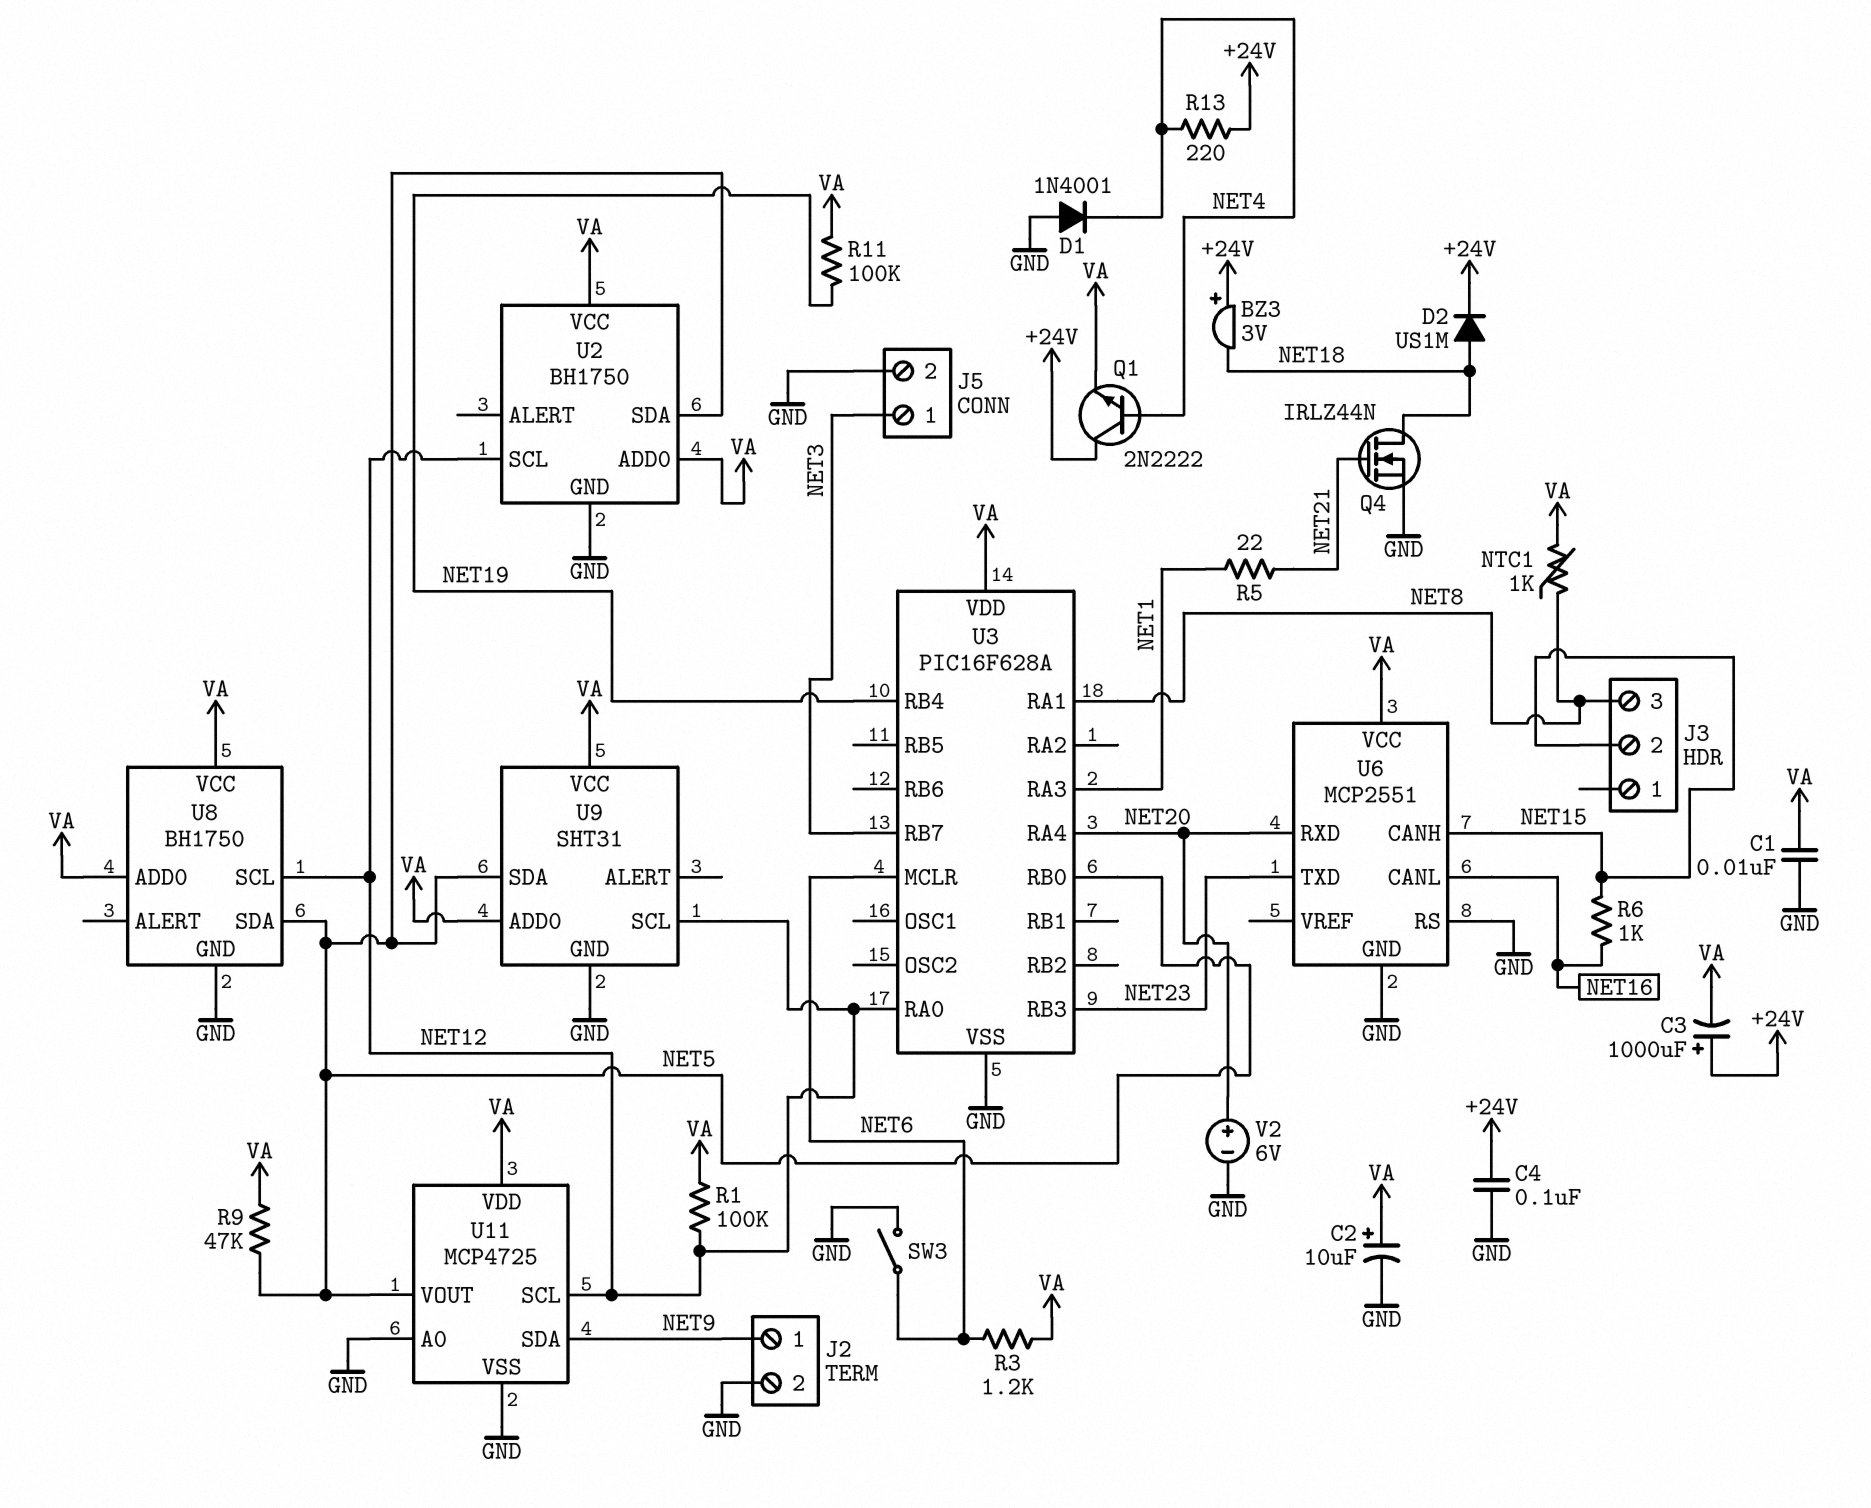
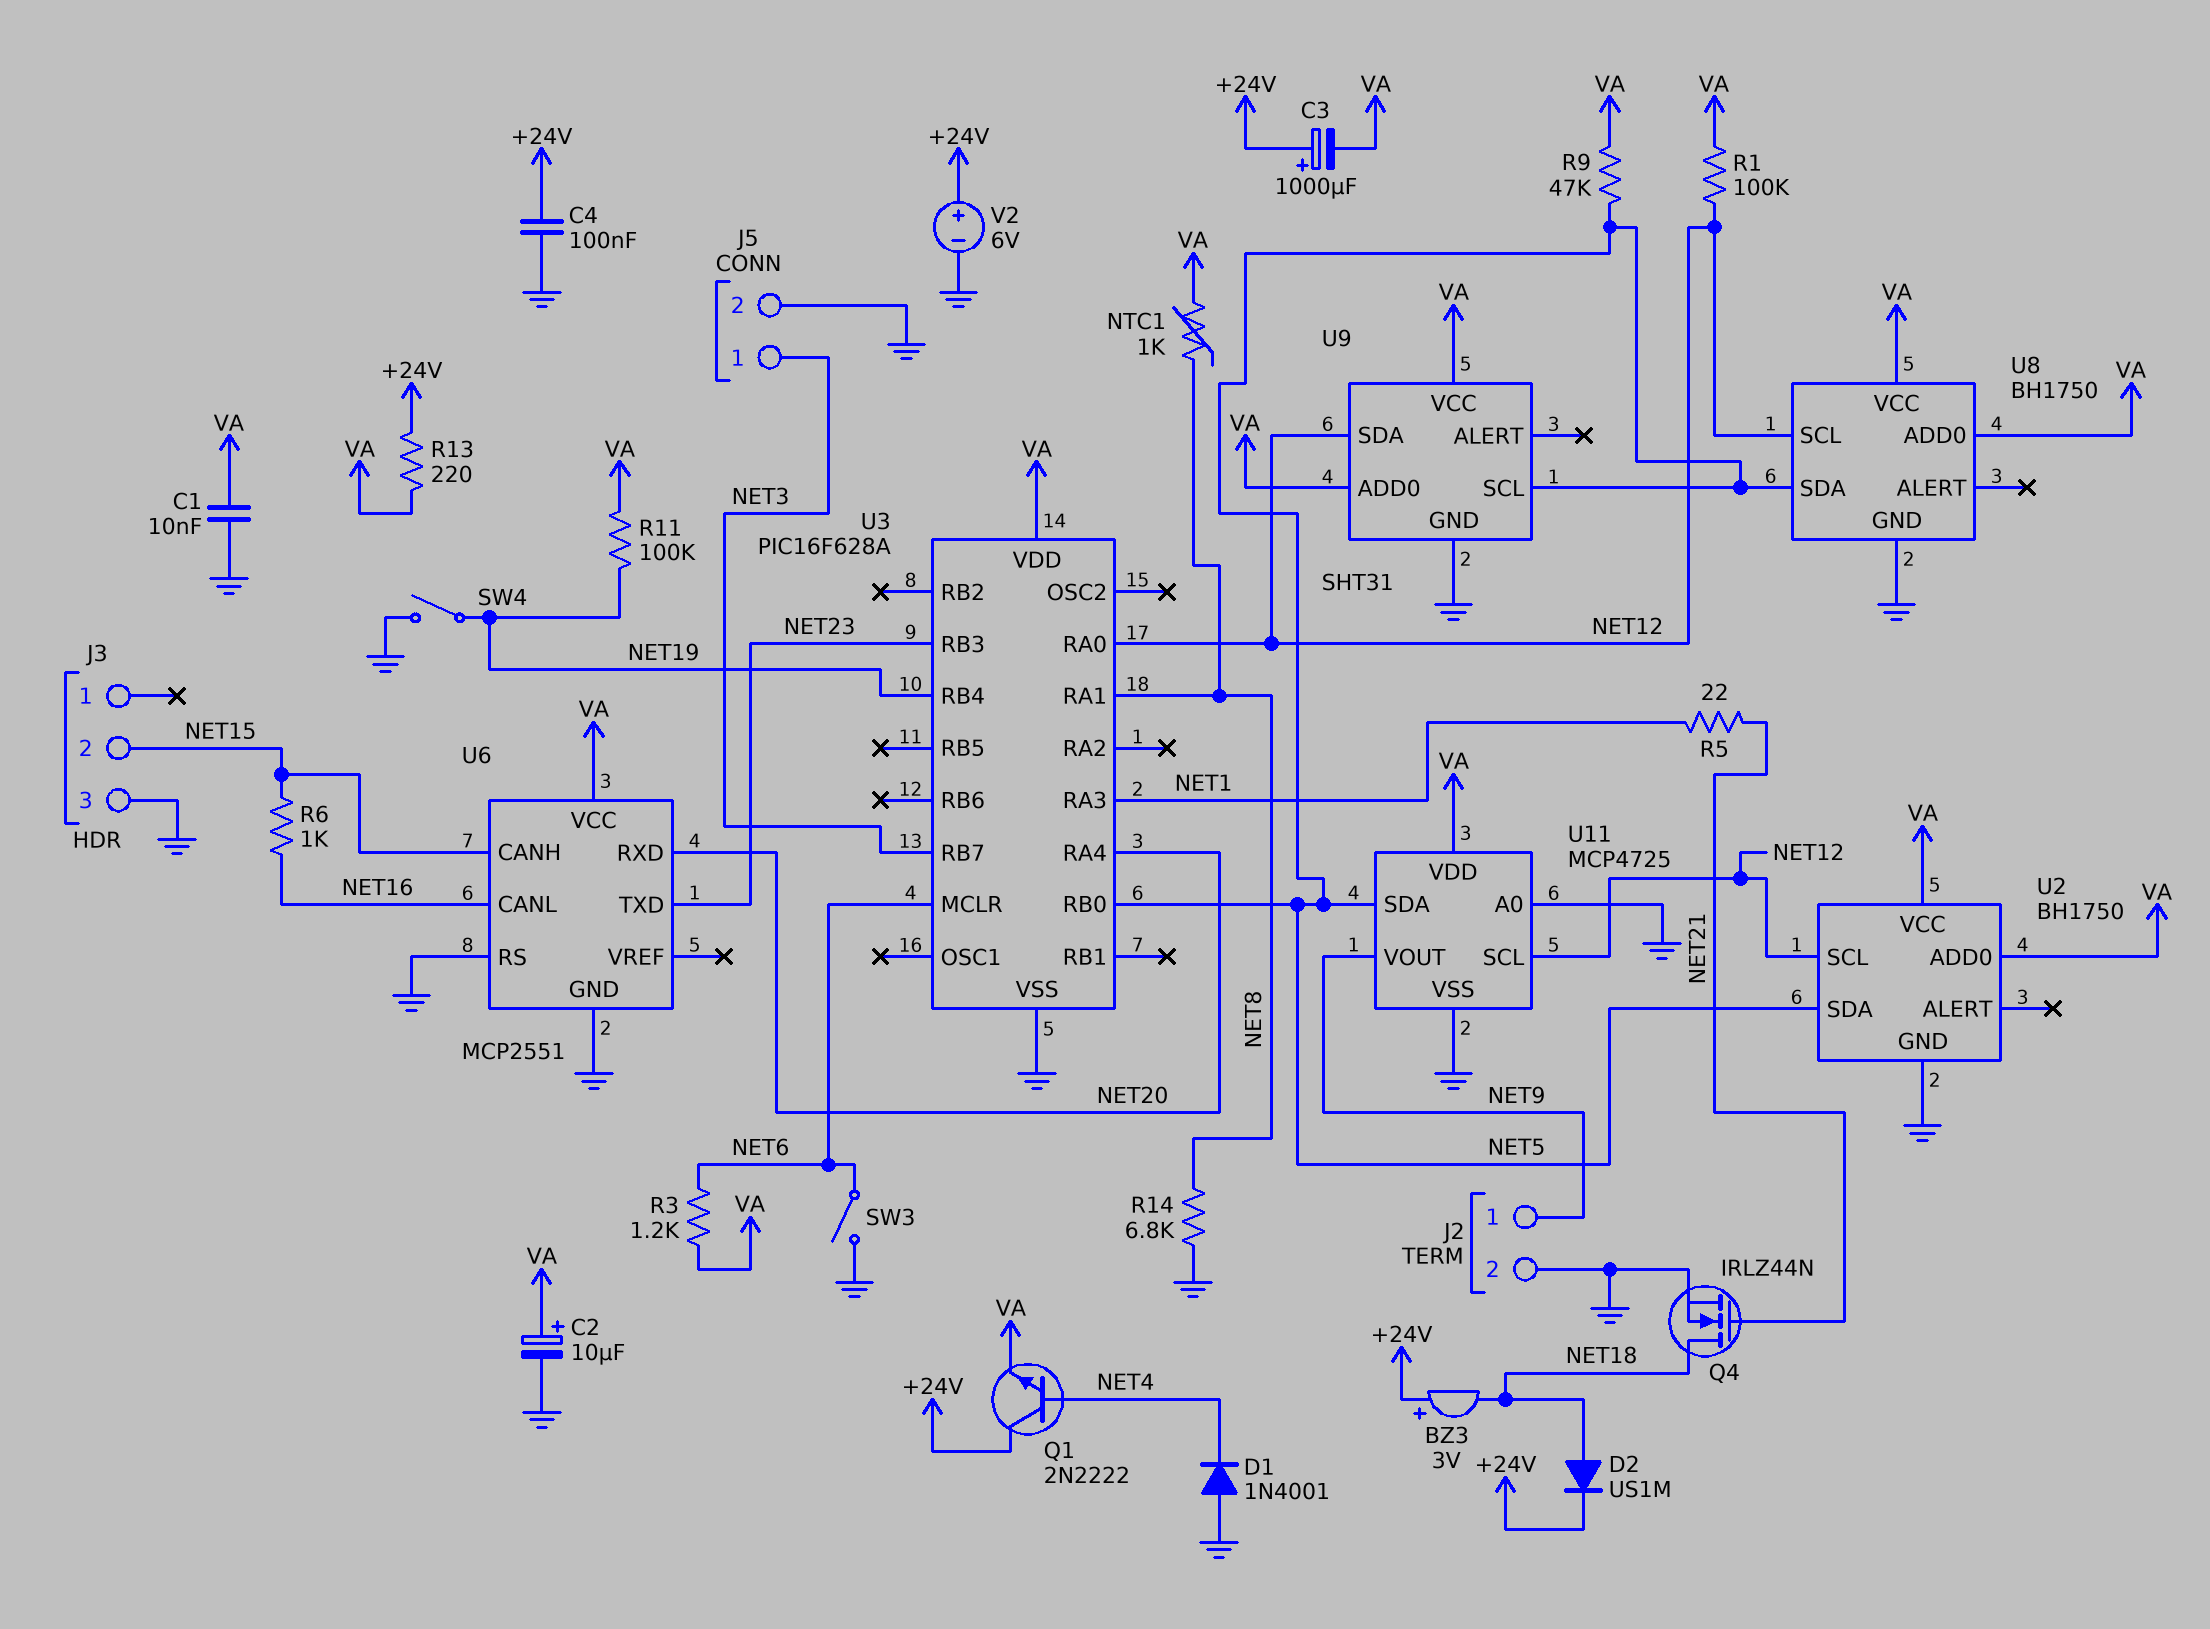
J3 pin 3: NET8 -> GND
R13: 220 (+24V, NET4) -> 220 (+24V, VA)
R14: none -> 6.8k (GND, NET8)
SW4: none -> switch (GND, NET19)
U9 pin SCL: NET12 -> NET5
U9 pin SDA: NET5 -> NET12
U11 pin SDA: NET9 -> NET5
U11 pin VOUT: NET5 -> NET9
V2: 6V (plus NET20, minus GND) -> 6V (plus +24V, minus GND)

